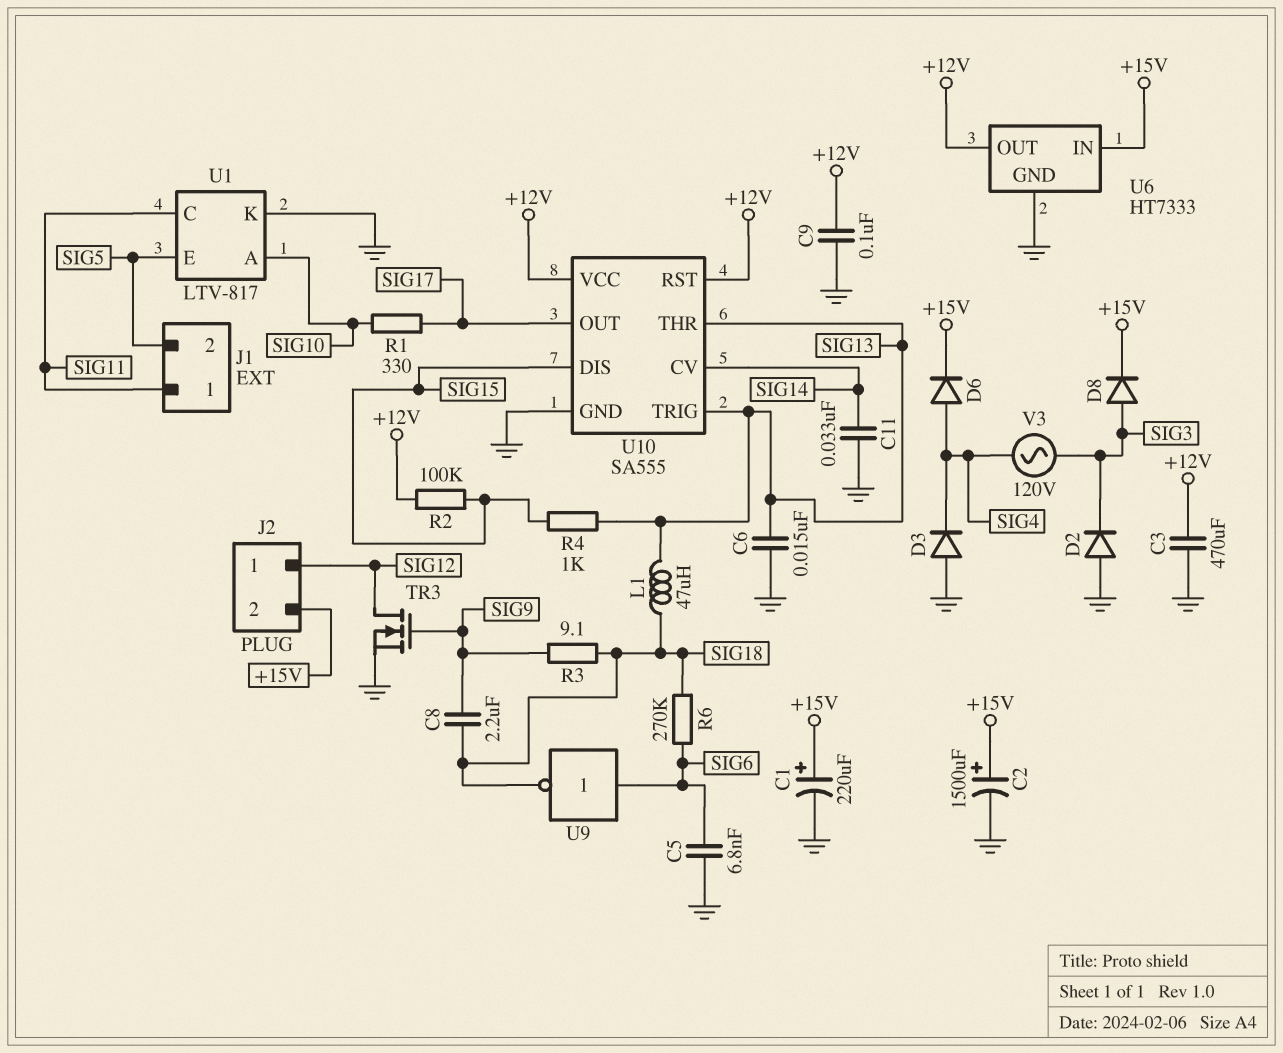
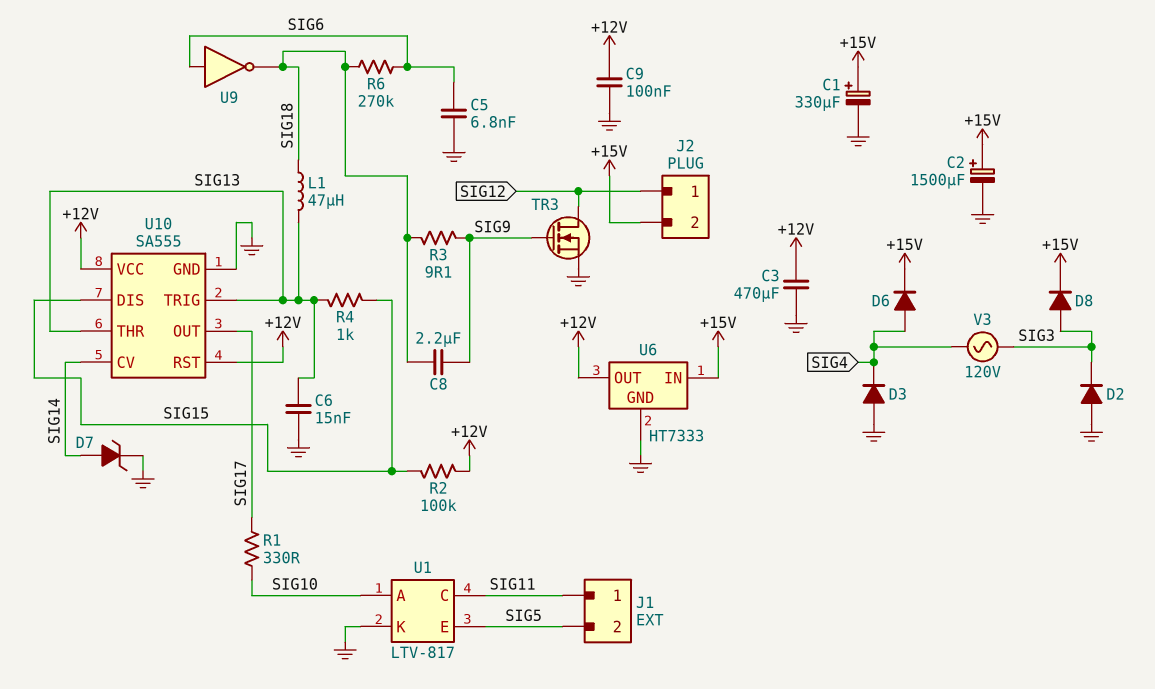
C1: 220uF (plus +15V, minus GND) -> 330uF (plus +15V, minus GND)
C11: 33nF (GND, SIG14) -> none
D7: none -> zener (A SIG14, K GND)

